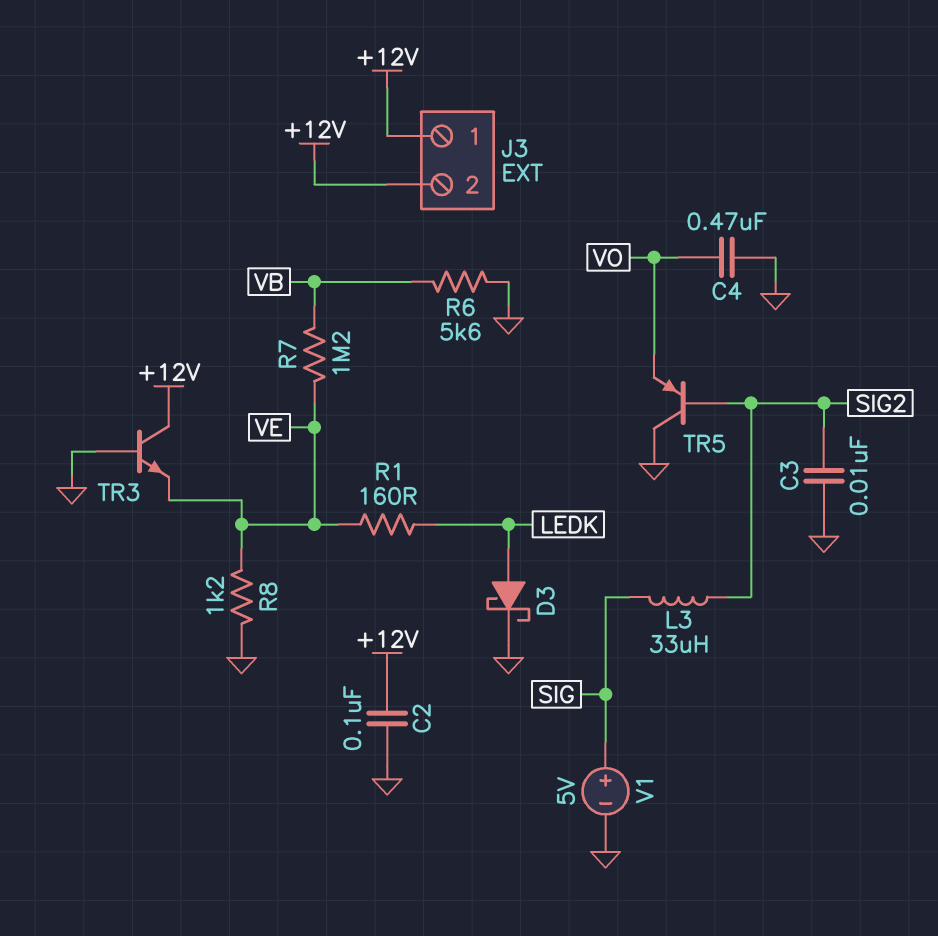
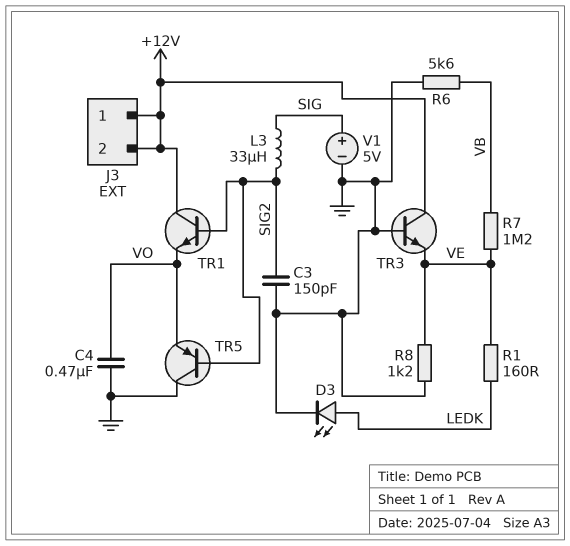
C2: 100nF (+12V, GND) -> none
C3: 10nF (GND, SIG2) -> 150pF (GND, SIG2)
D3: schottky (A LEDK, K GND) -> LED (A LEDK, K GND)
TR1: none -> NPN (B SIG2, C +12V, E VO)

